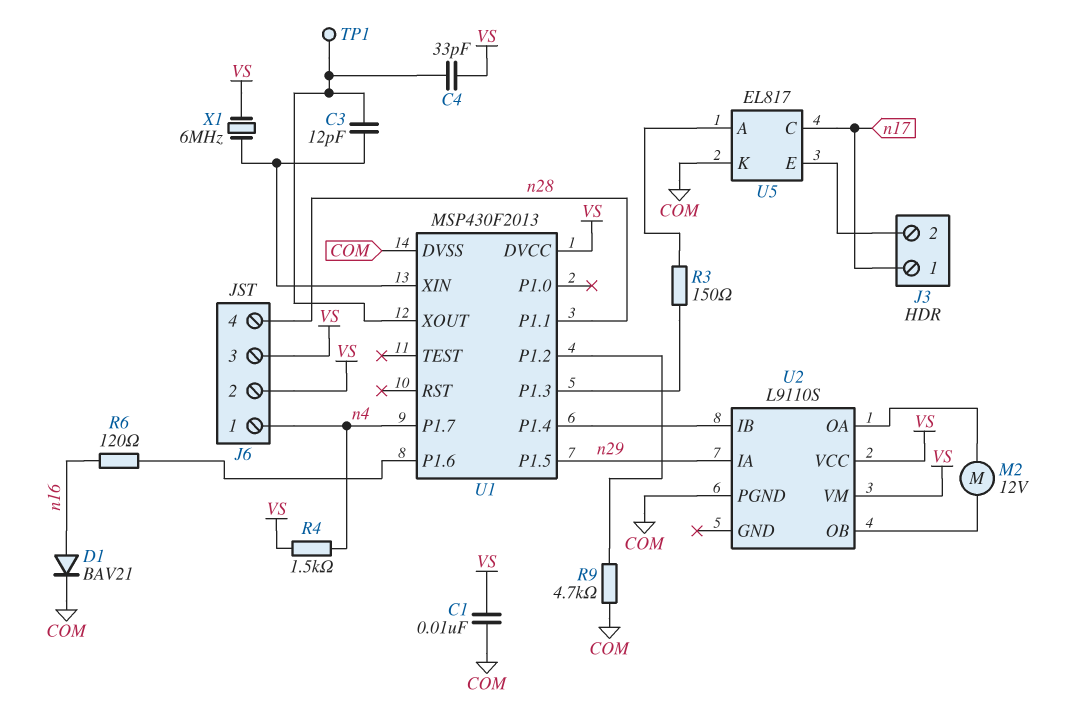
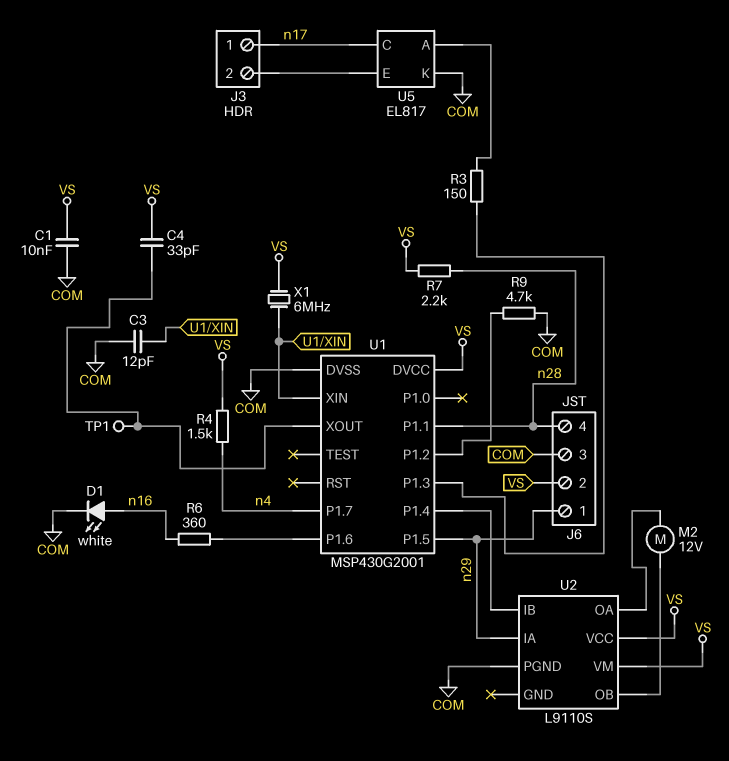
C3: 12pF (U1/XIN, U1/XOUT) -> 12pF (COM, U1/XIN)
D1: diode BAV21 (A n16, K COM) -> LED white (A n16, K COM)
J6 pin 1: n4 -> n29
J6 pin 3: VS -> COM
R6: 120 (U1/P1.6, n16) -> 360 (U1/P1.6, n16)
R7: none -> 2.2k (VS, n28)
U1: MSP430F2013 -> MSP430G2001

